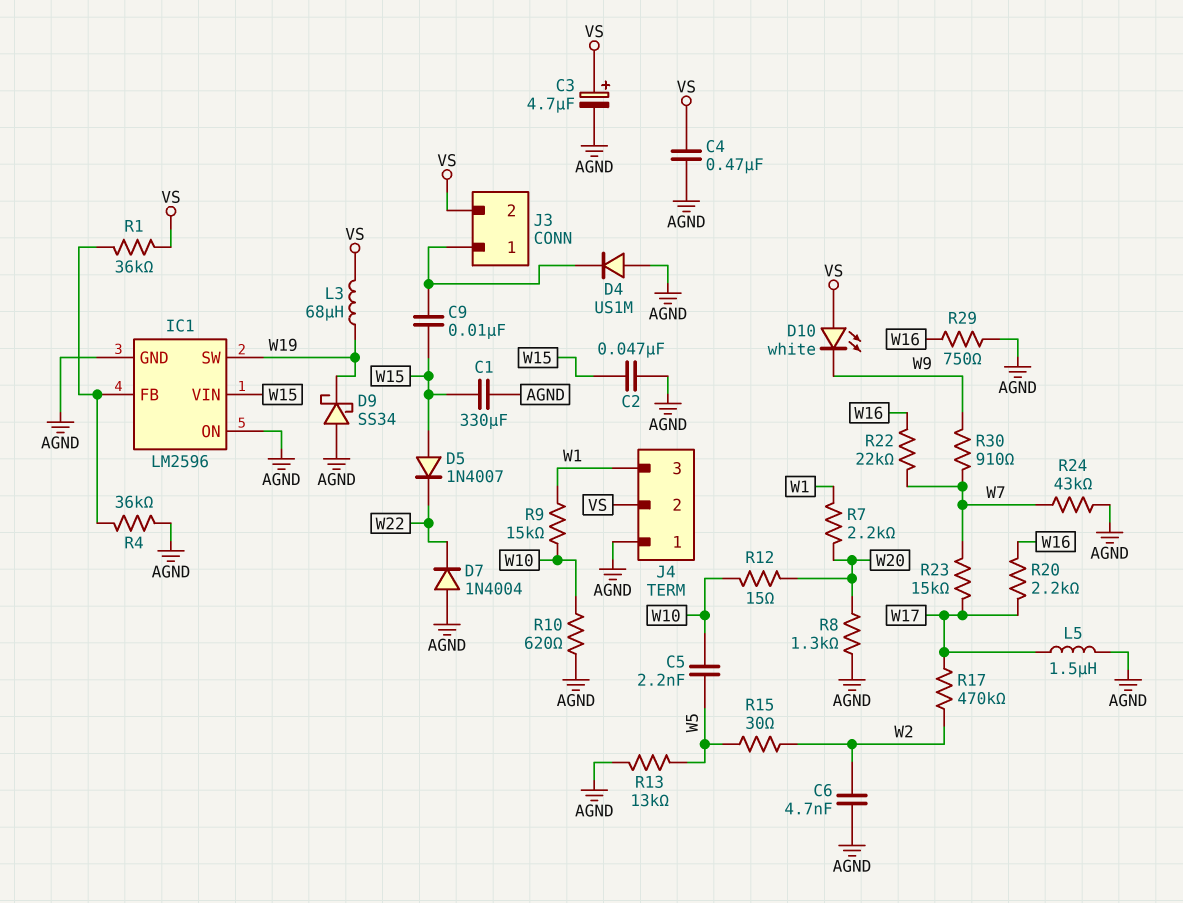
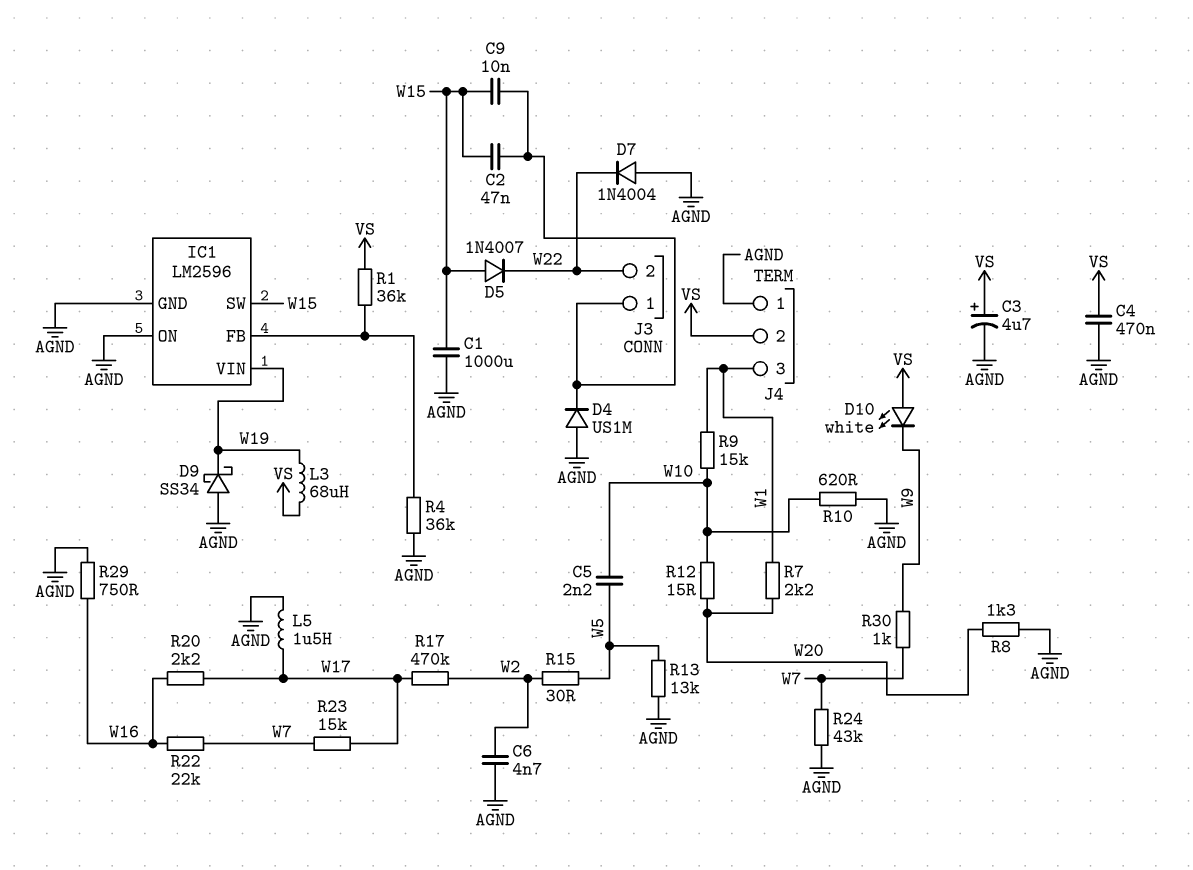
C1: 330uF (AGND, W15) -> 1000uF (AGND, W15)
C2: 47nF (AGND, W15) -> 47nF (J3/1, W15)
IC1 pin SW: W19 -> W15
IC1 pin VIN: W15 -> W19
J3 pin 2: VS -> W22
R30: 910 (W7, W9) -> 1k (W7, W9)

